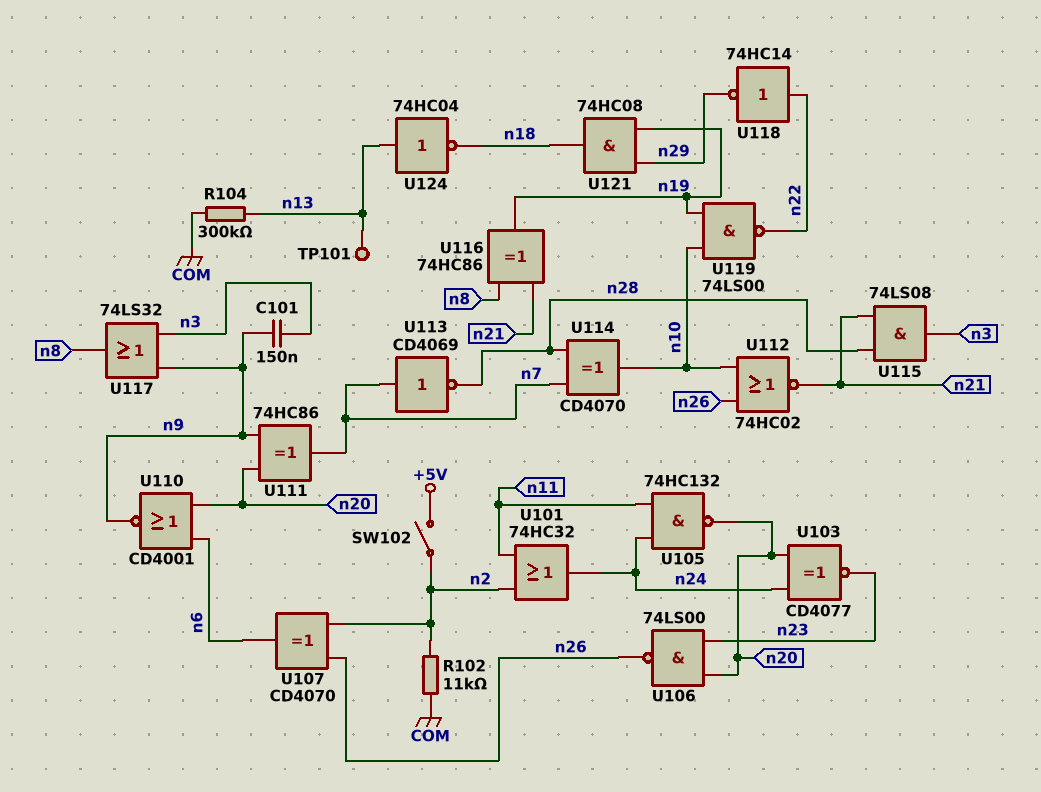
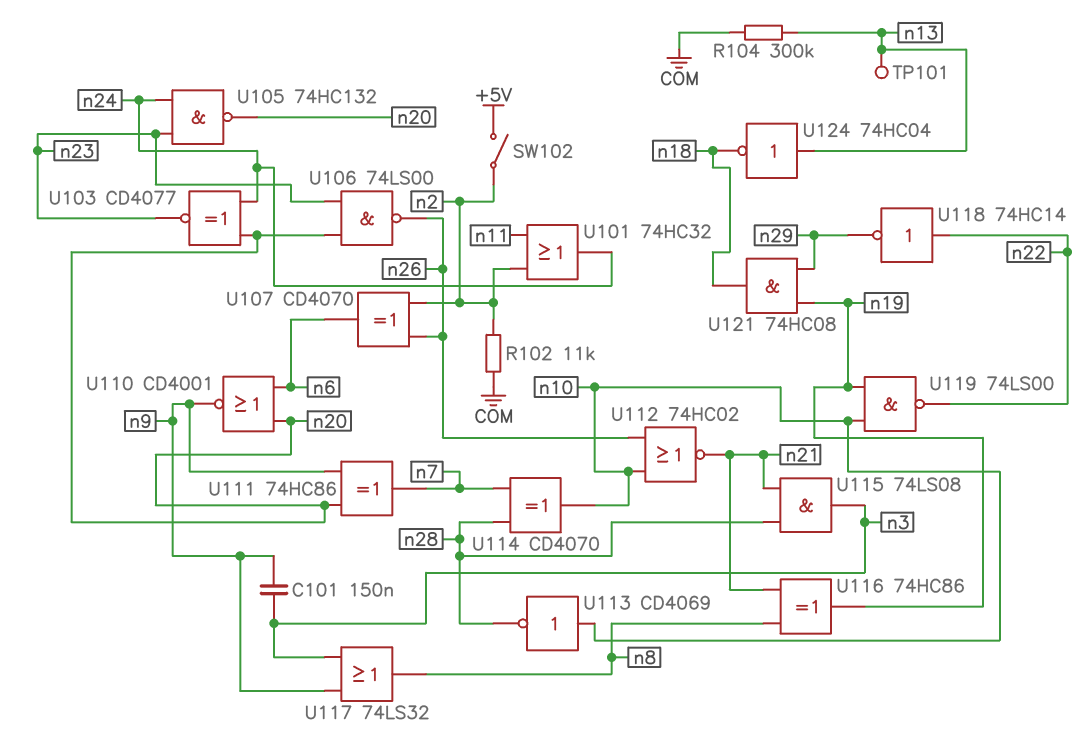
U105: NAND 74HC132 (in n11, in n24, out n20) -> NAND 74HC132 (in n23, in n24, out n20)
U113: NOT CD4069 (in n7, out n28) -> NOT CD4069 (in n10, out n28)

